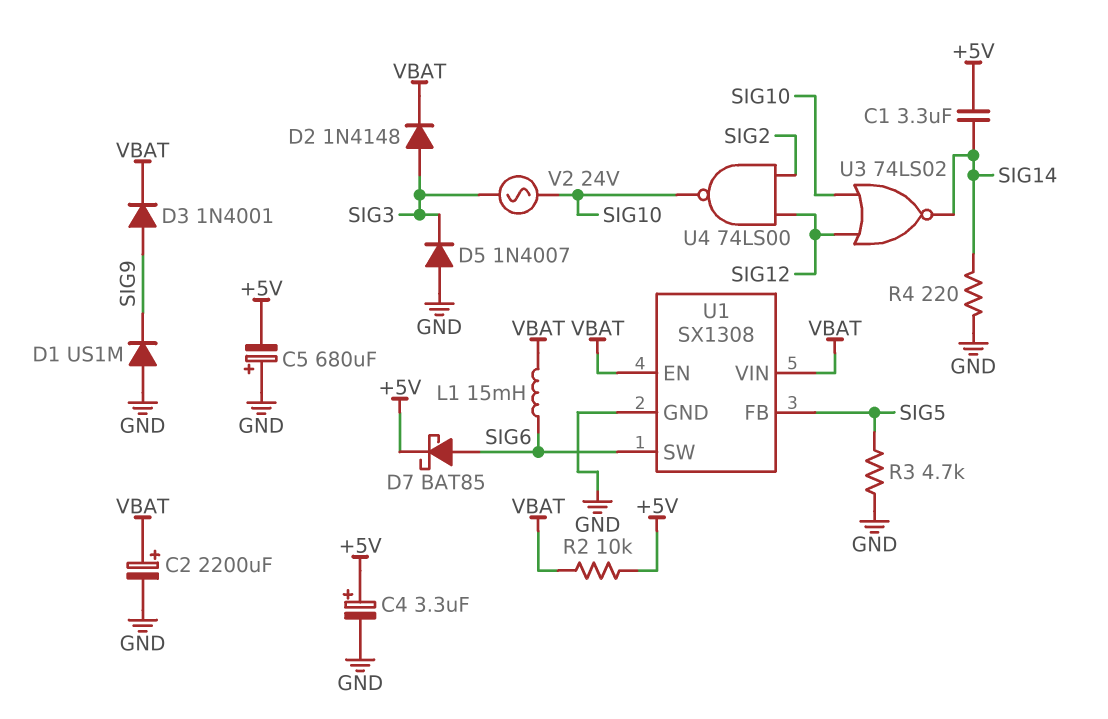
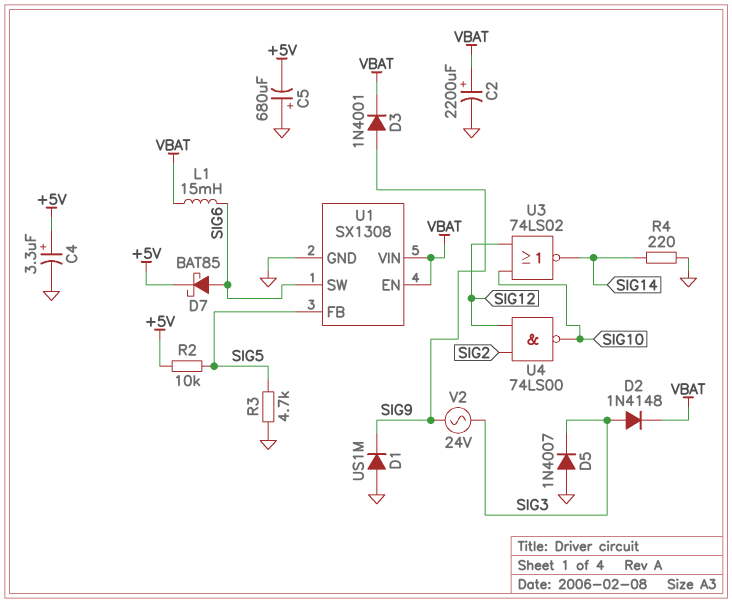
C1: 3.3uF (+5V, SIG14) -> none
R2: 10k (+5V, VBAT) -> 10k (+5V, SIG5)
V2: AC 24V (SIG3, SIG10) -> AC 24V (SIG3, SIG9)

